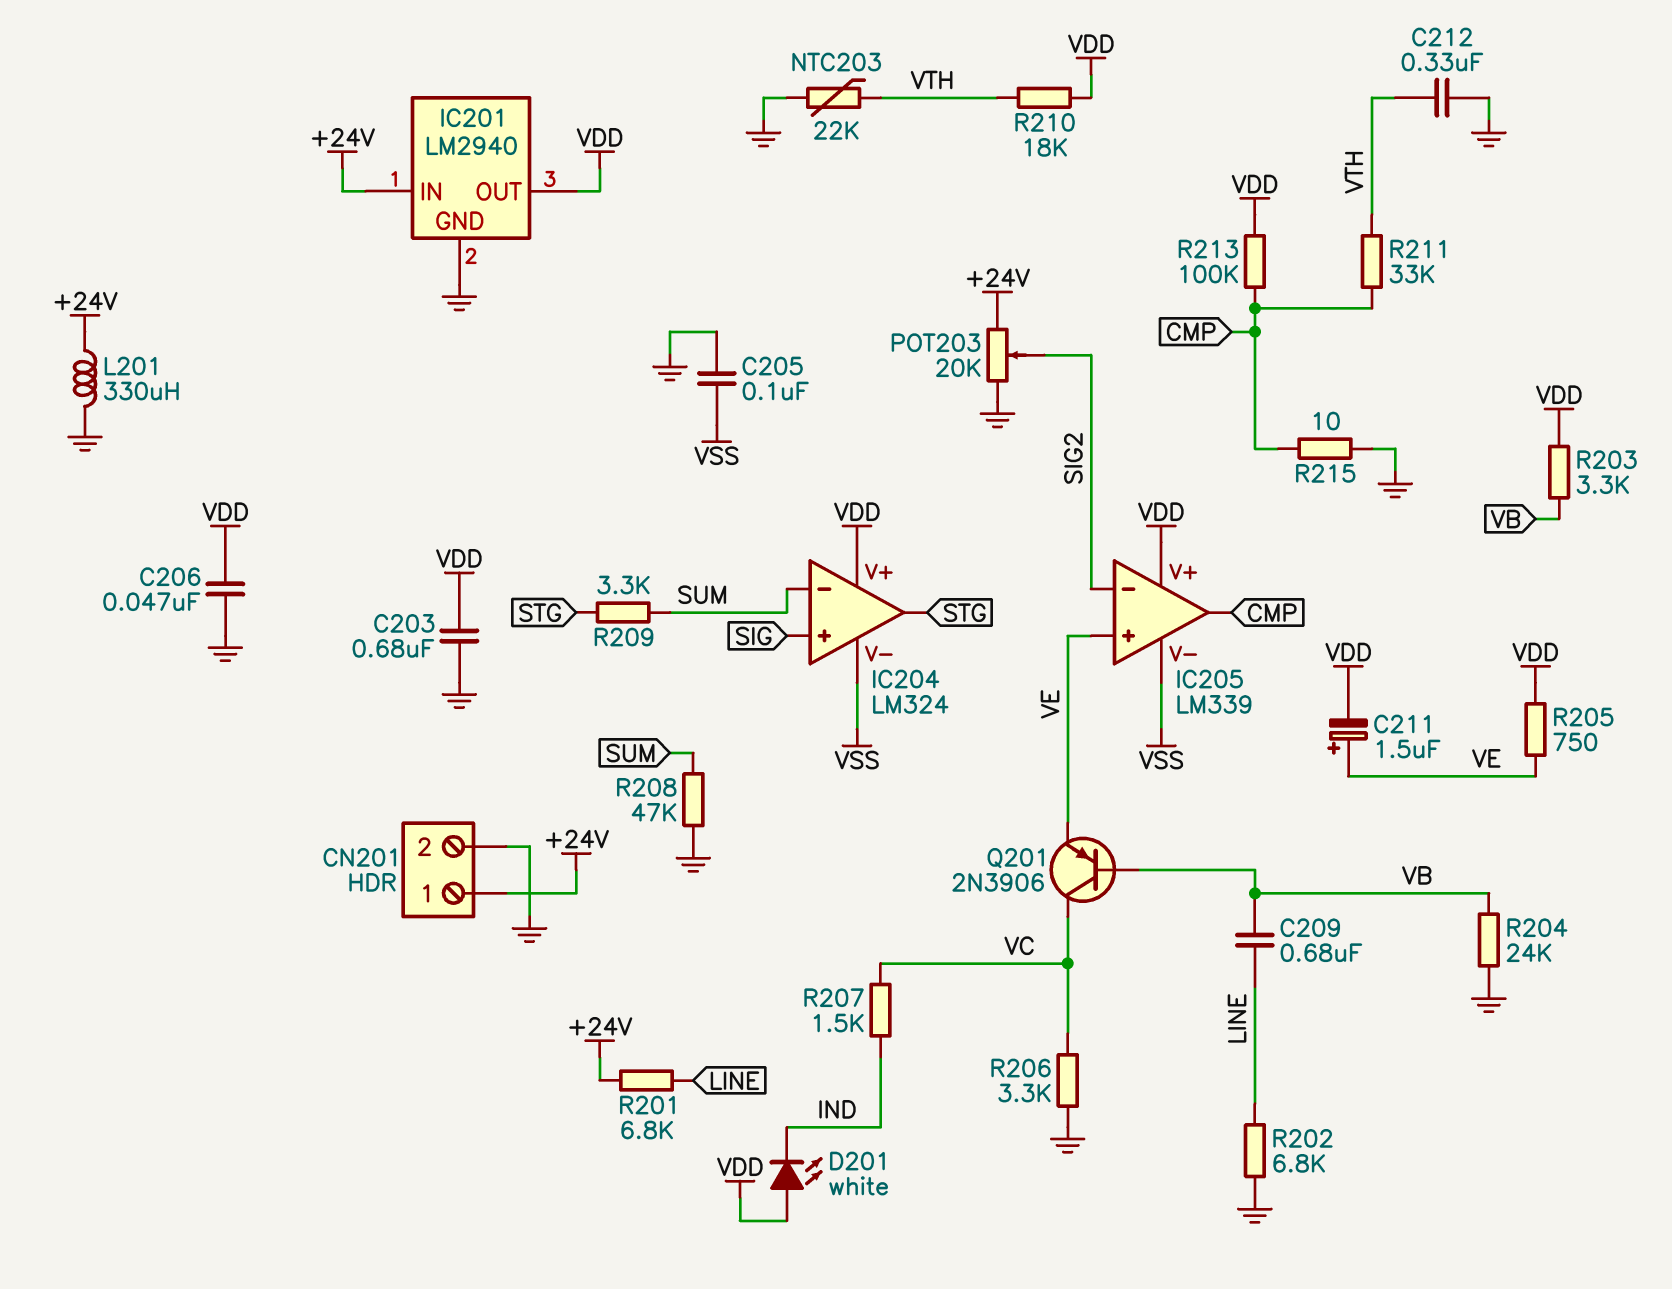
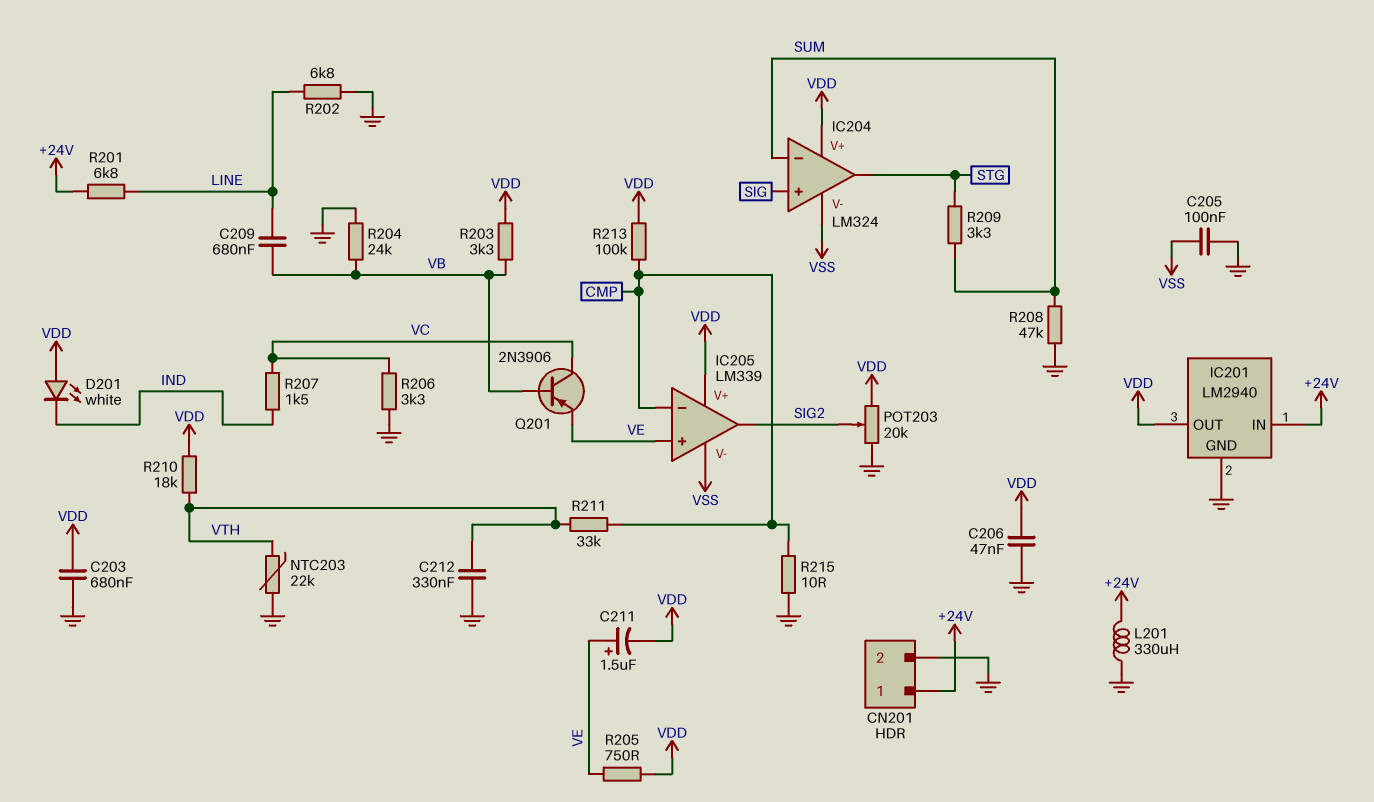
IC205 pin in-: SIG2 -> CMP
IC205 pin out: CMP -> SIG2
POT203: 20k (+24V, GND, wiper SIG2) -> 20k (GND, VDD, wiper SIG2)

